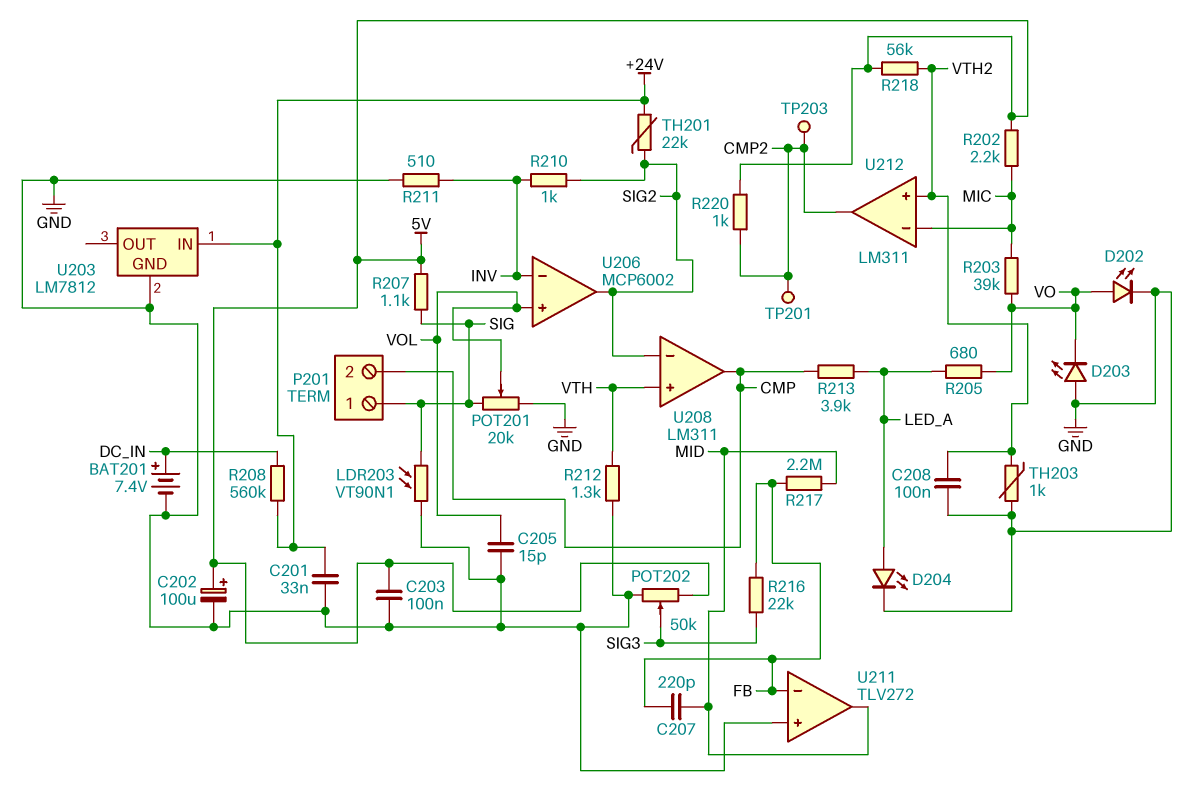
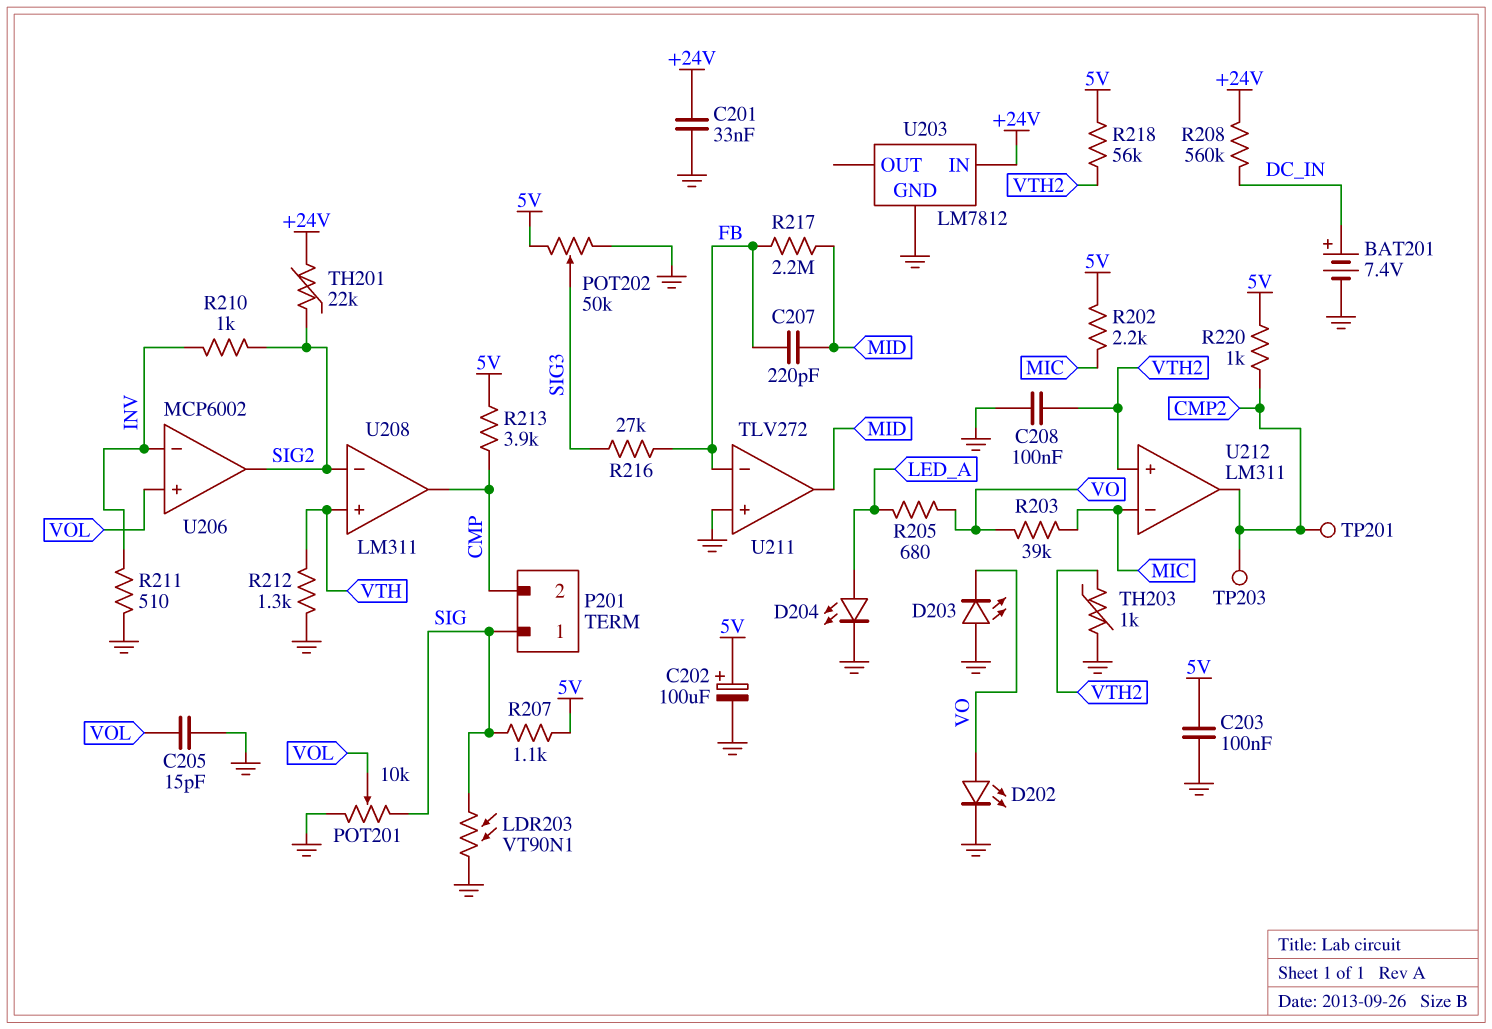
POT201: 20k (GND, SIG, wiper VOL) -> 10k (GND, SIG, wiper VOL)
R213: 3.9k (CMP, LED_A) -> 3.9k (5V, CMP)
R216: 22k (FB, SIG3) -> 27k (FB, SIG3)

